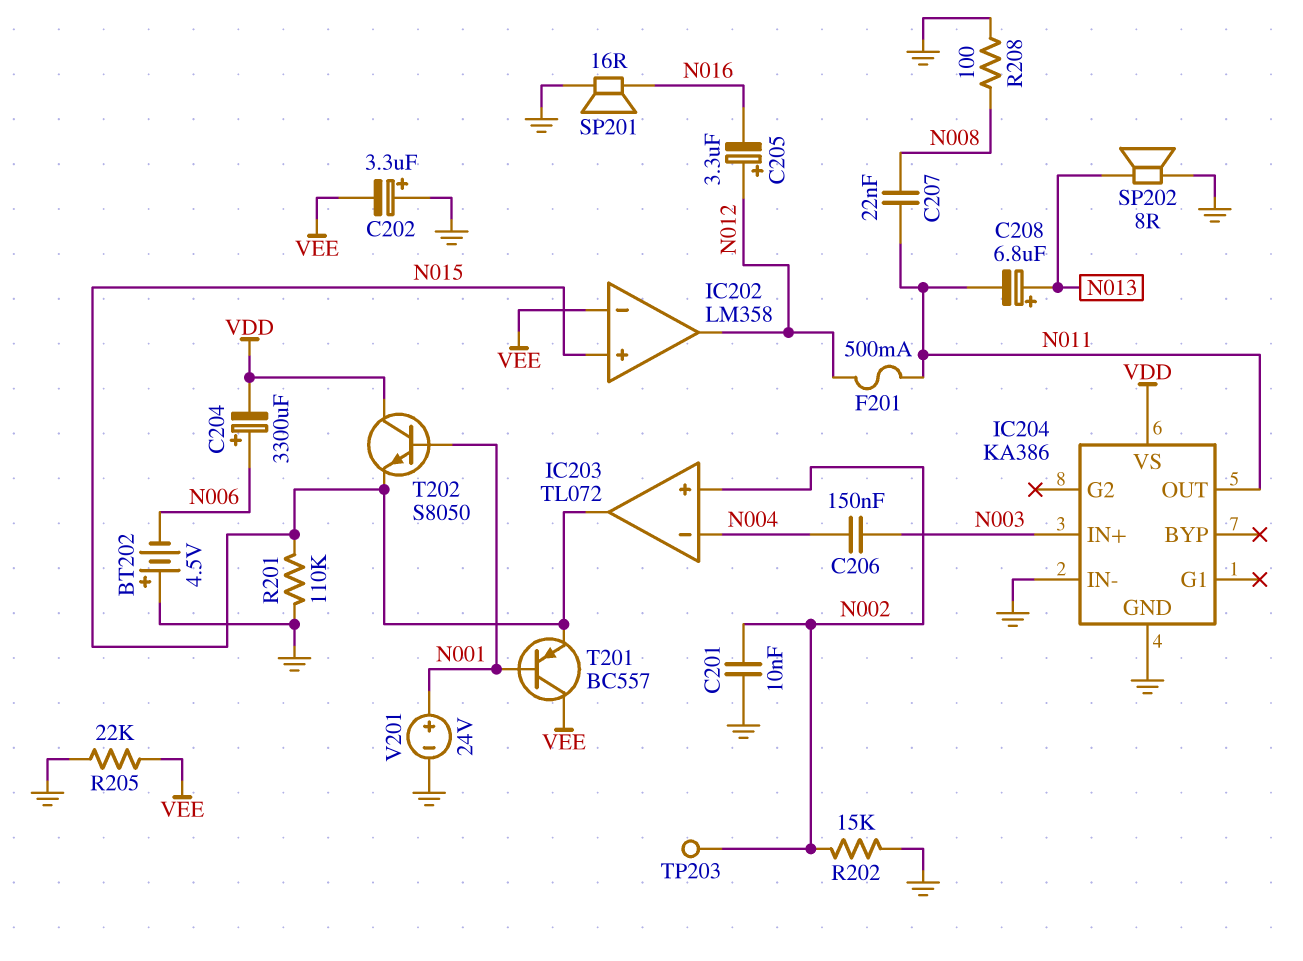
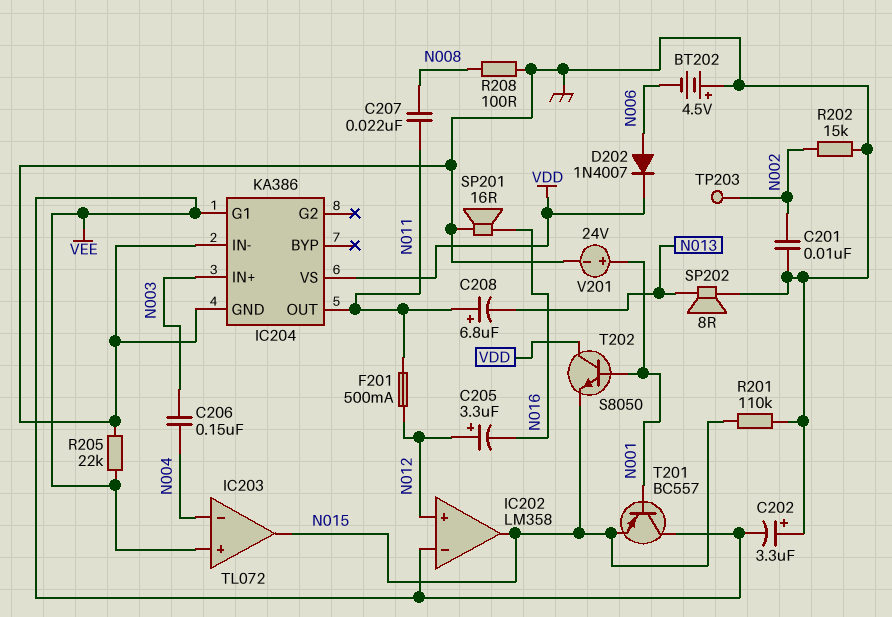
C204: 3300uF (plus N006, minus VDD) -> none
C208: 6.8uF (plus N013, minus N011) -> 6.8uF (plus N011, minus N013)
D202: none -> diode 1N4007 (A N006, K VDD)
IC202 pin in+: N015 -> N012
IC202 pin out: N012 -> N015
IC203 pin in+: N002 -> VEE
IC204 pin G1: none -> VEE

